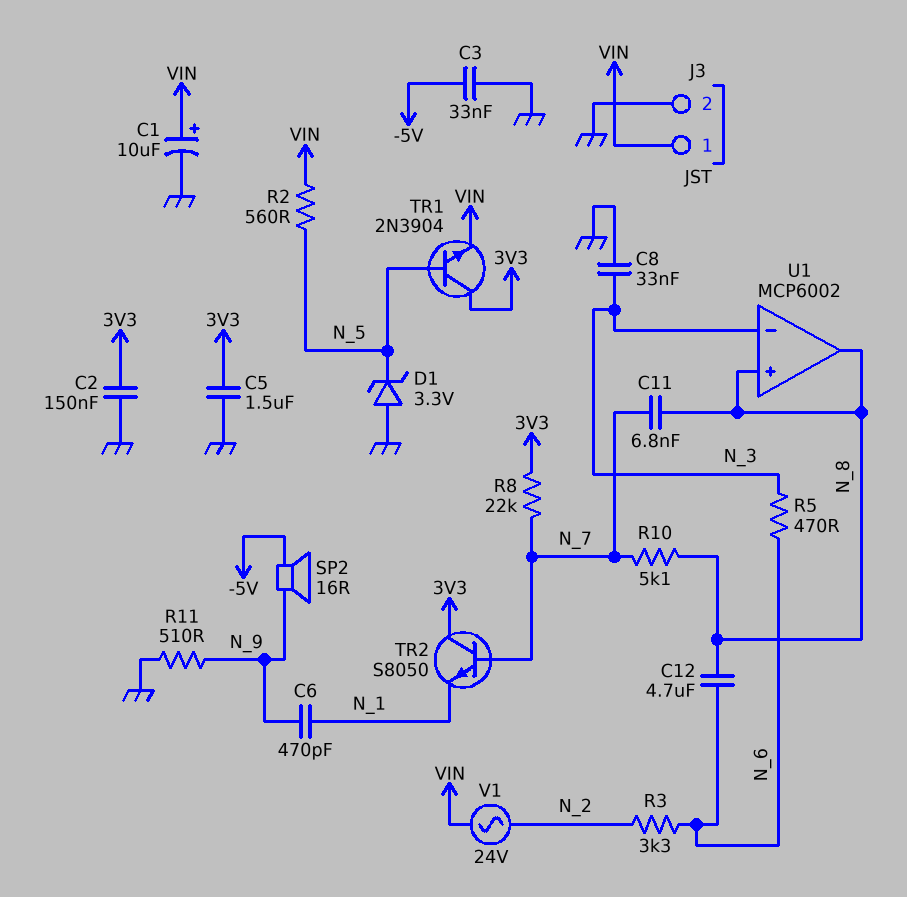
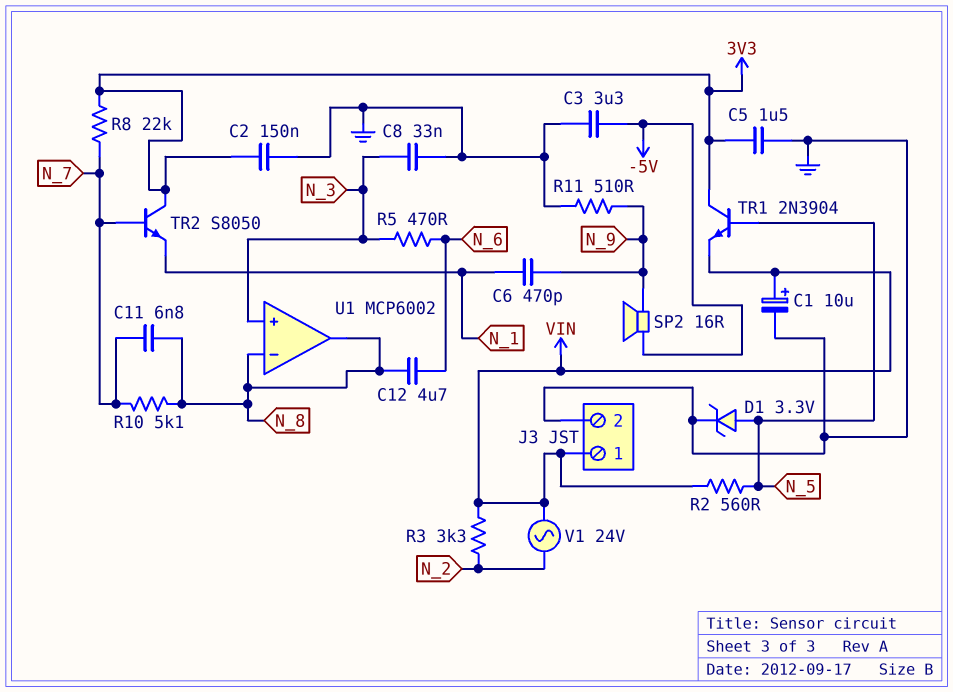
C3: 33nF (-5V, GND) -> 3.3uF (-5V, GND)
D1: zener 3.3V (A GND, K N_5) -> zener 3.3V (A N_5, K GND)
R3: 3.3k (N_2, N_6) -> 3.3k (N_2, VIN)
U1 pin in+: N_8 -> N_3
U1 pin in-: N_3 -> N_8

